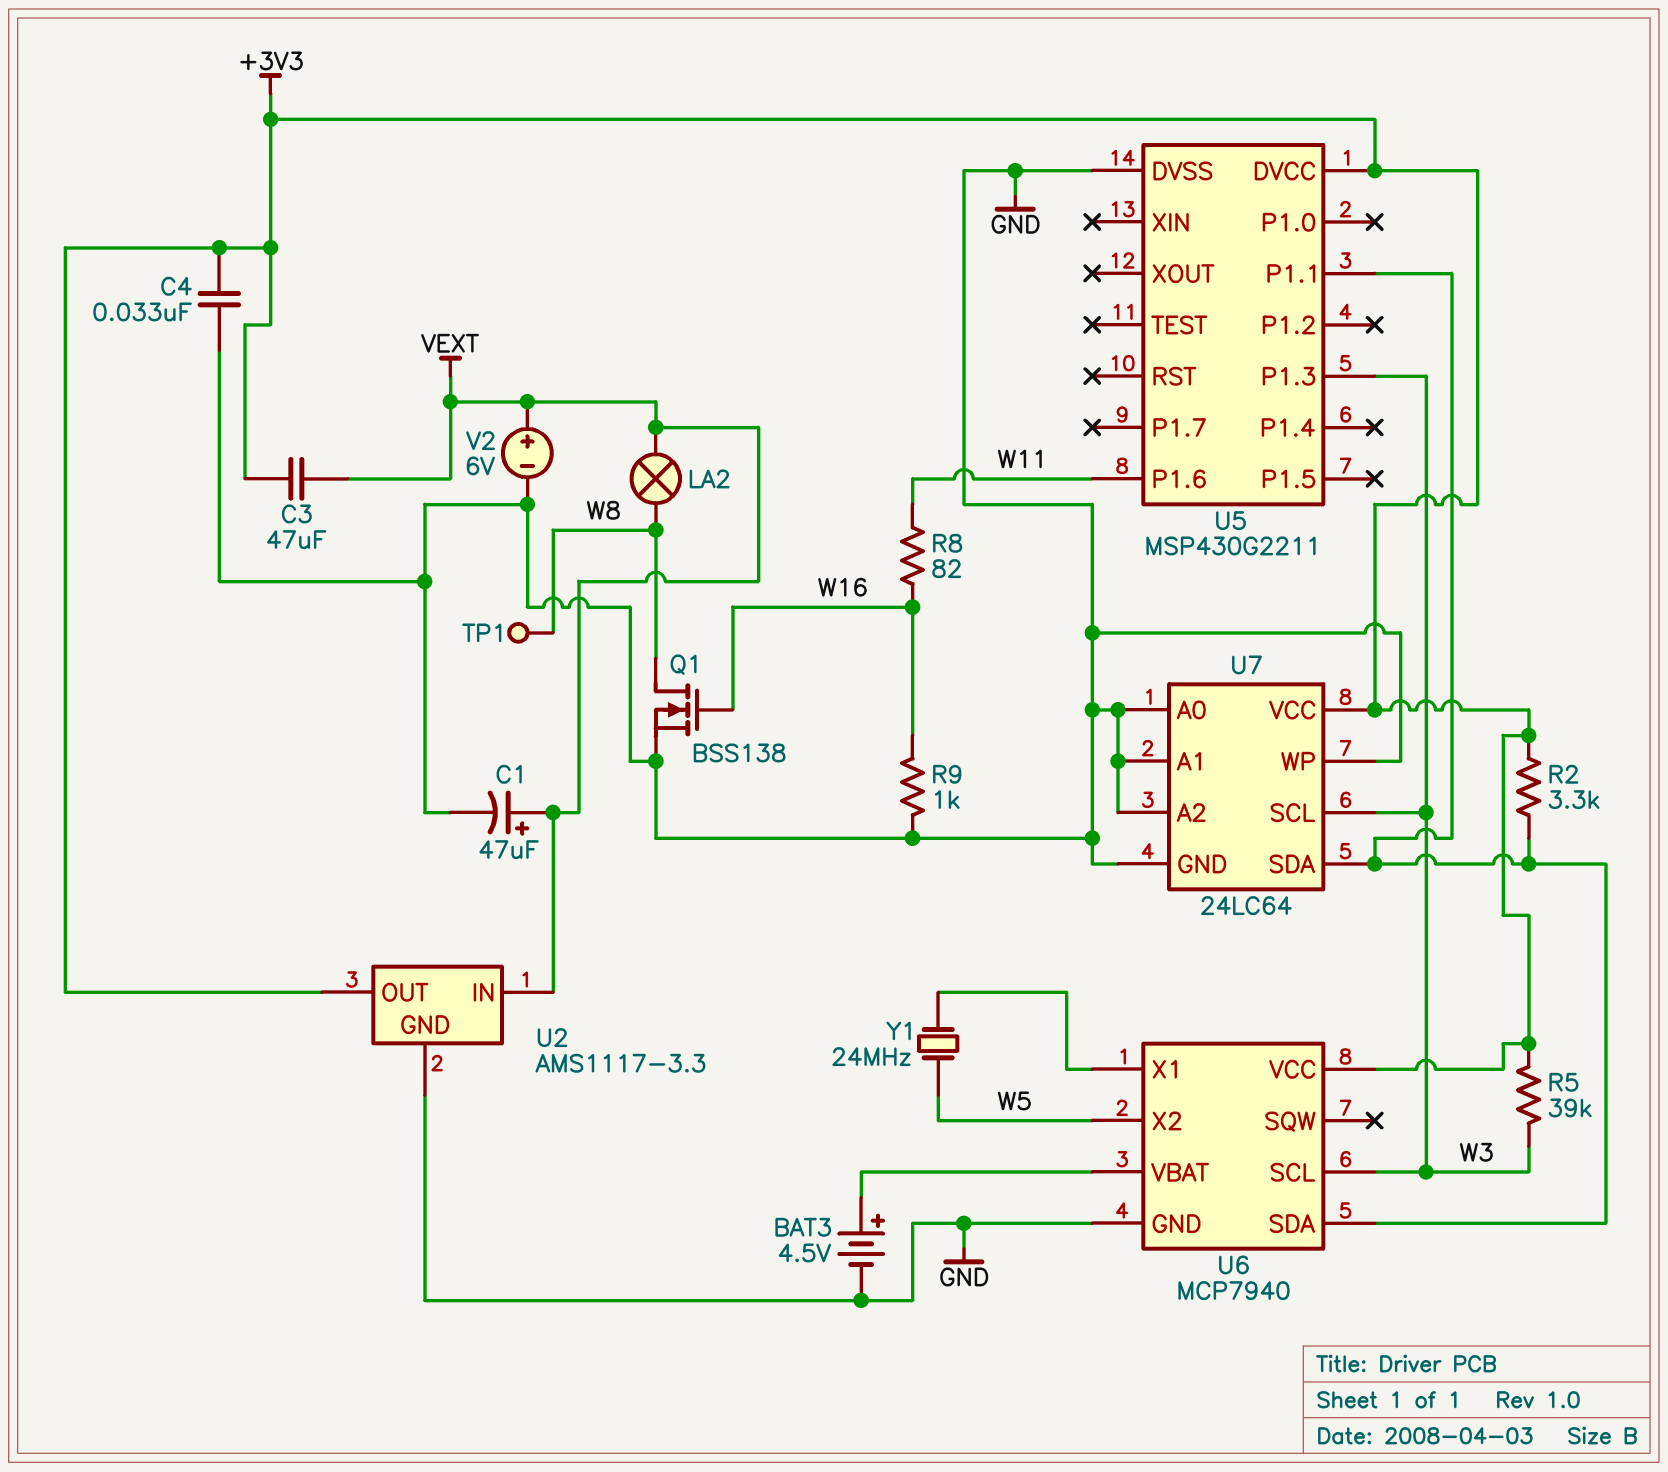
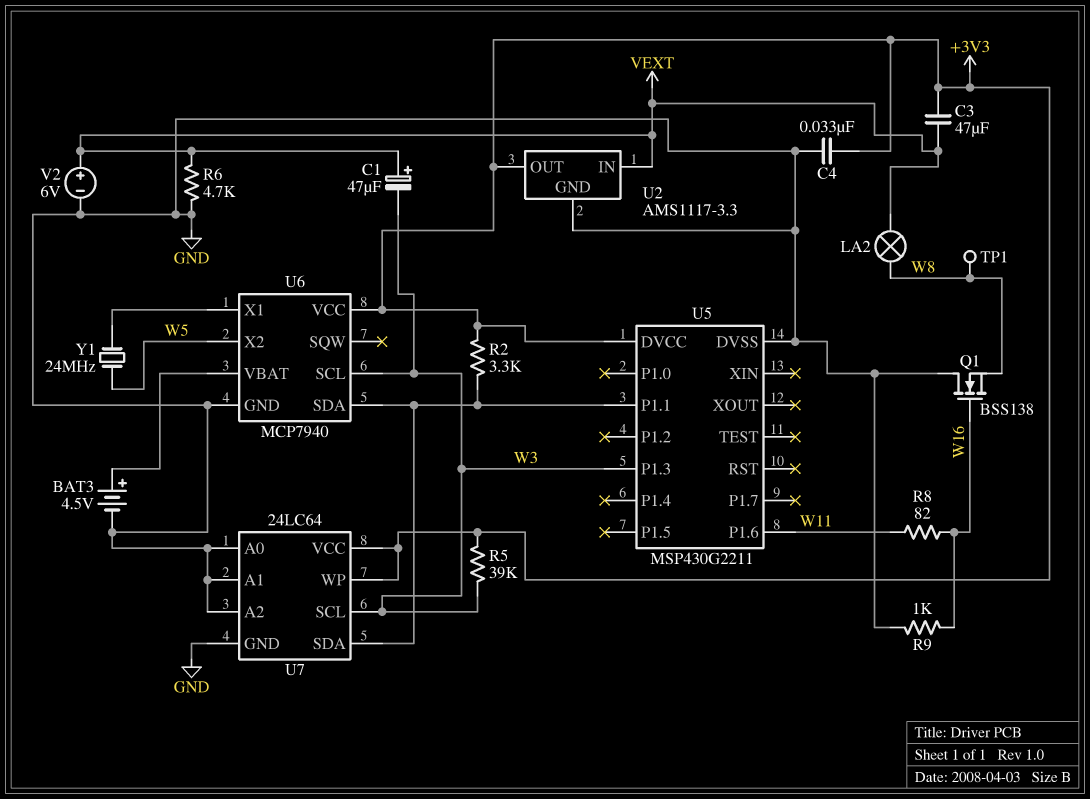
C1: 47uF (plus VEXT, minus GND) -> 47uF (plus VEXT, minus W3)
Q1: NMOS BSS138 (G W16, D W8, S GND) -> NMOS BSS138 (G W16, D GND, S W8)
R6: none -> 4.7k (GND, VEXT)
U7 pin WP: GND -> +3V3

